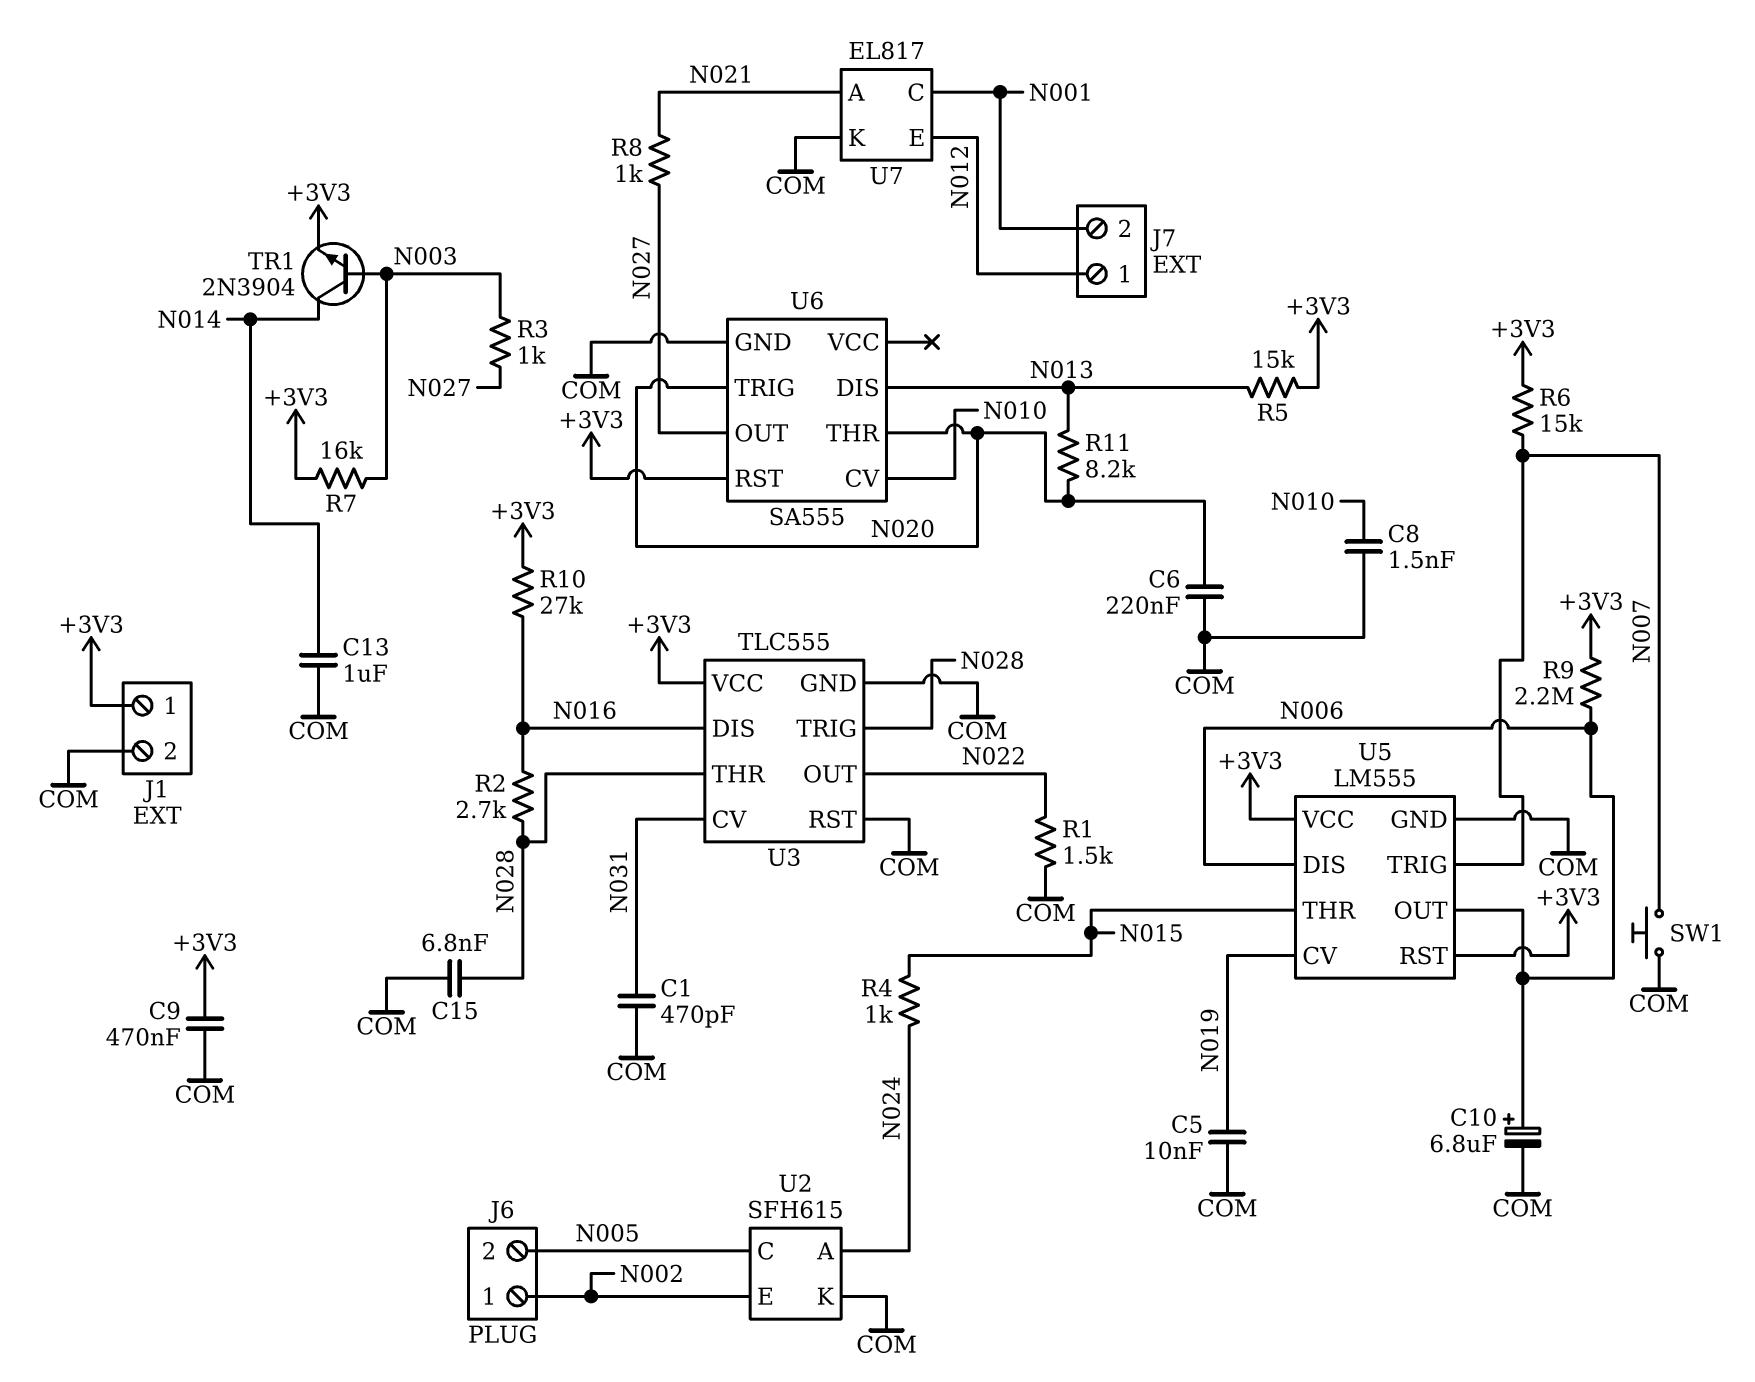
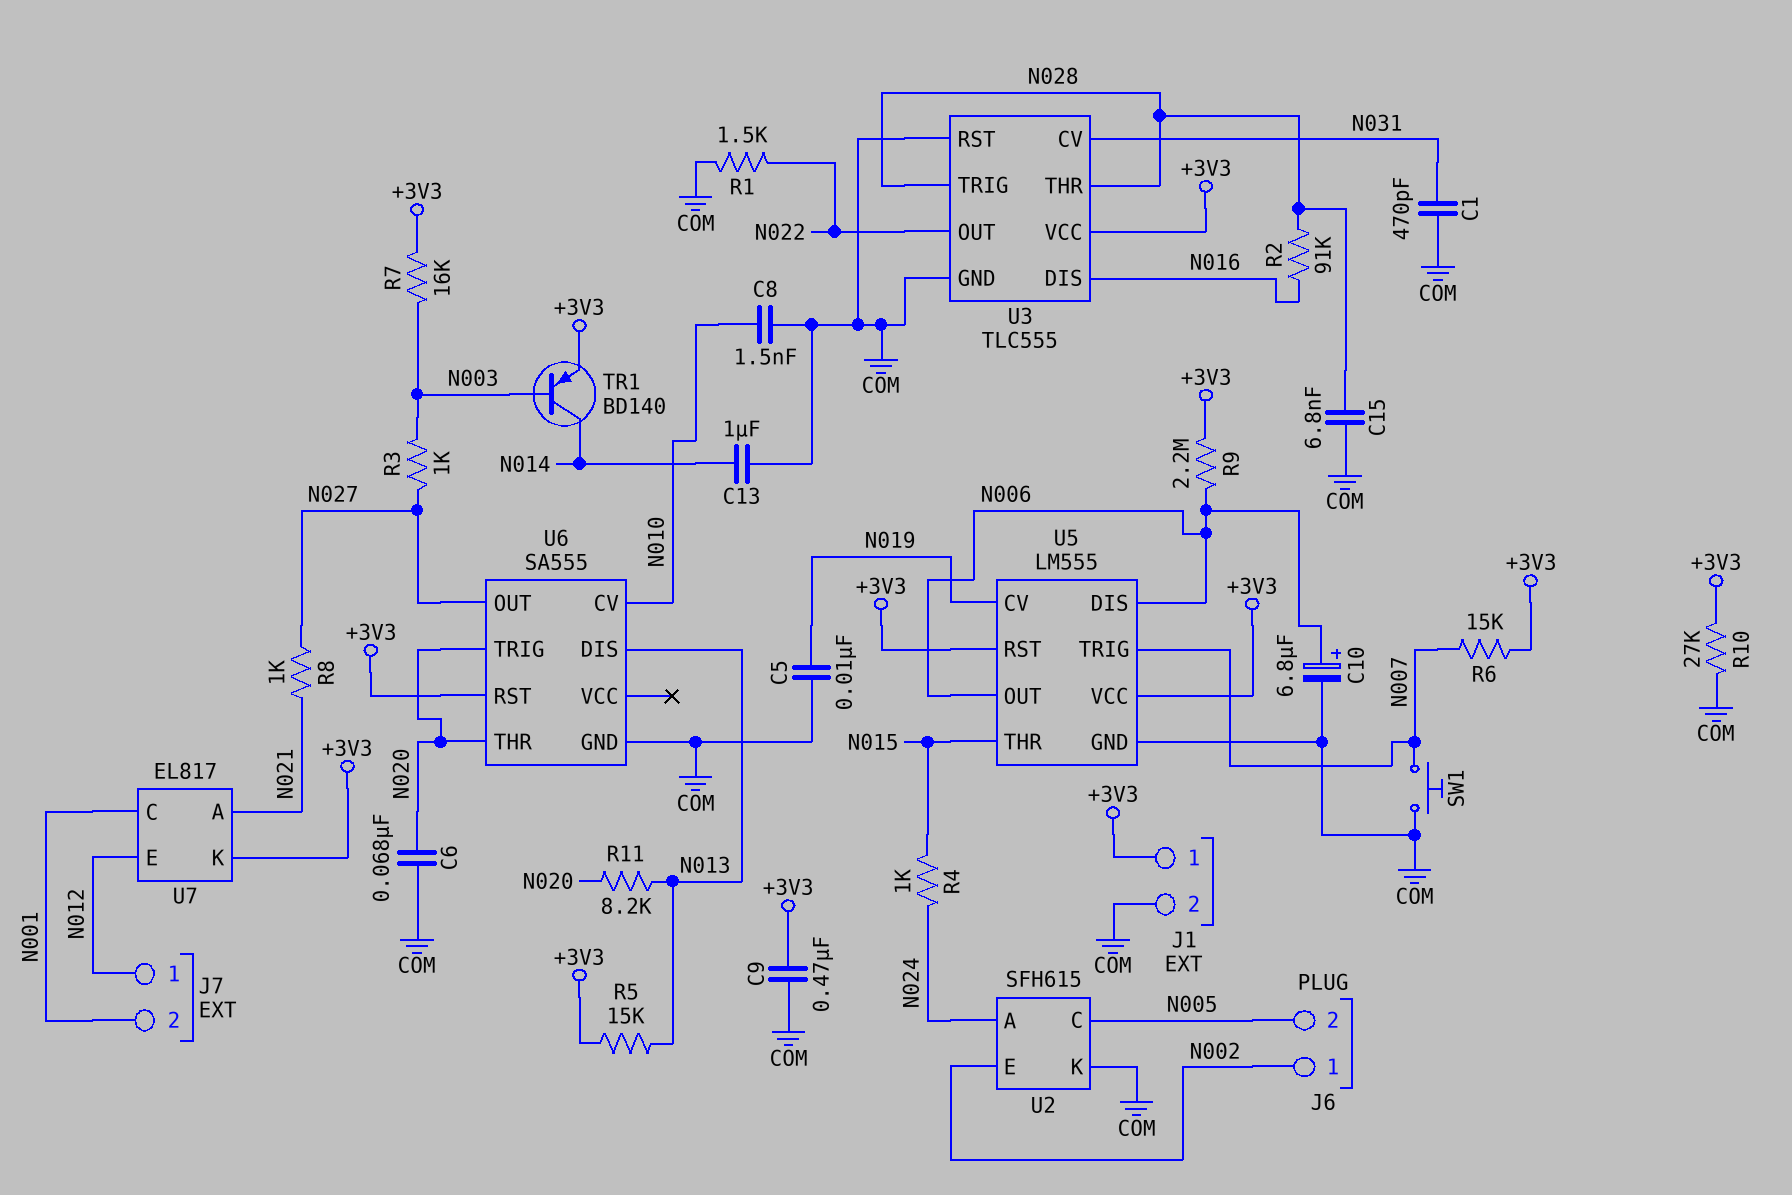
C6: 220nF (COM, N020) -> 68nF (COM, N020)
R2: 2.7k (N016, N028) -> 91k (N016, N028)
R10: 27k (+3V3, N016) -> 27k (+3V3, COM)
TR1: NPN 2N3904 (B N003, C N014, E +3V3) -> PNP BD140 (B N003, C N014, E +3V3)
U7 pin K: COM -> +3V3

